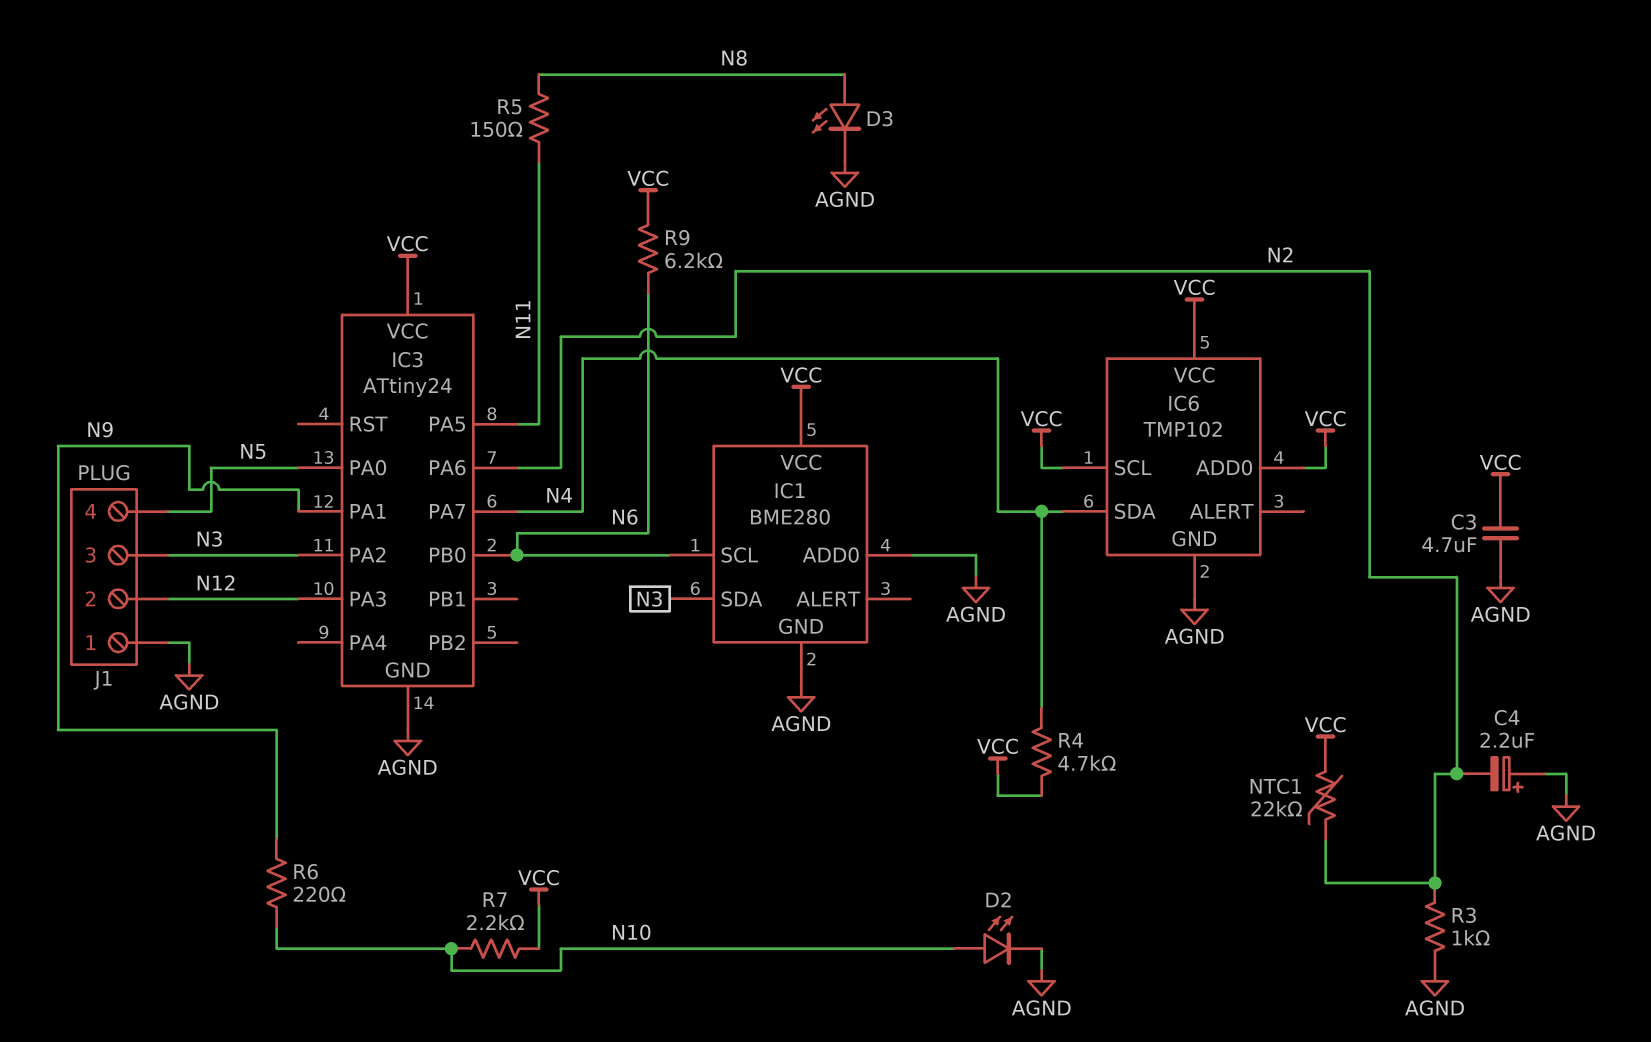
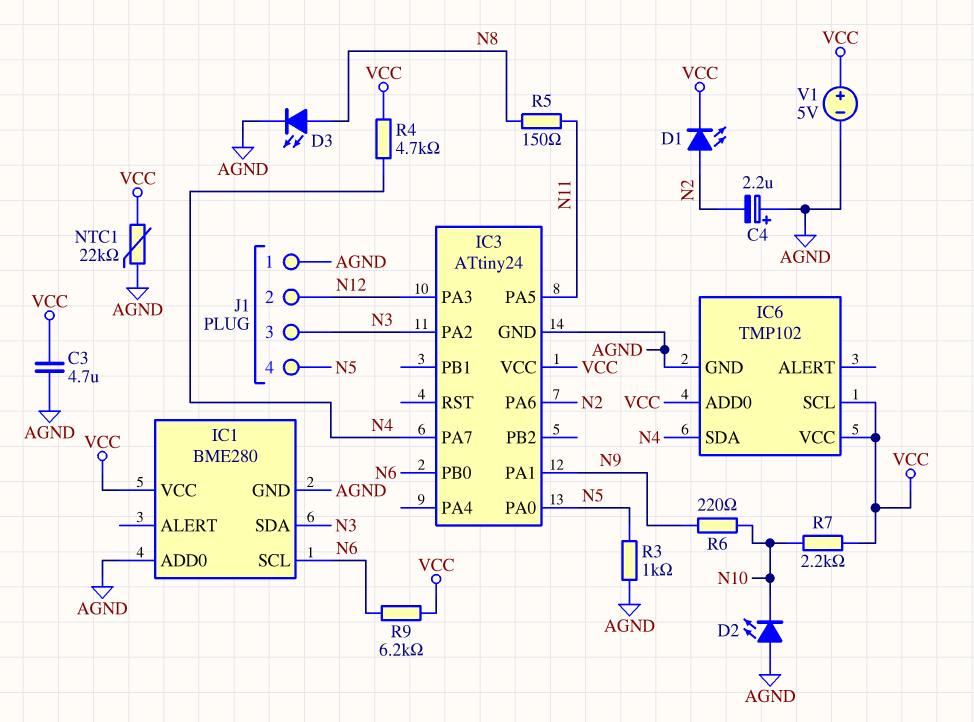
D1: none -> LED (A N2, K VCC)
D2: LED (A N10, K AGND) -> LED (A AGND, K N10)
NTC1: 22k (N2, VCC) -> 22k (AGND, VCC)
R3: 1k (AGND, N2) -> 1k (AGND, N5)
V1: none -> 5V (plus VCC, minus AGND)

